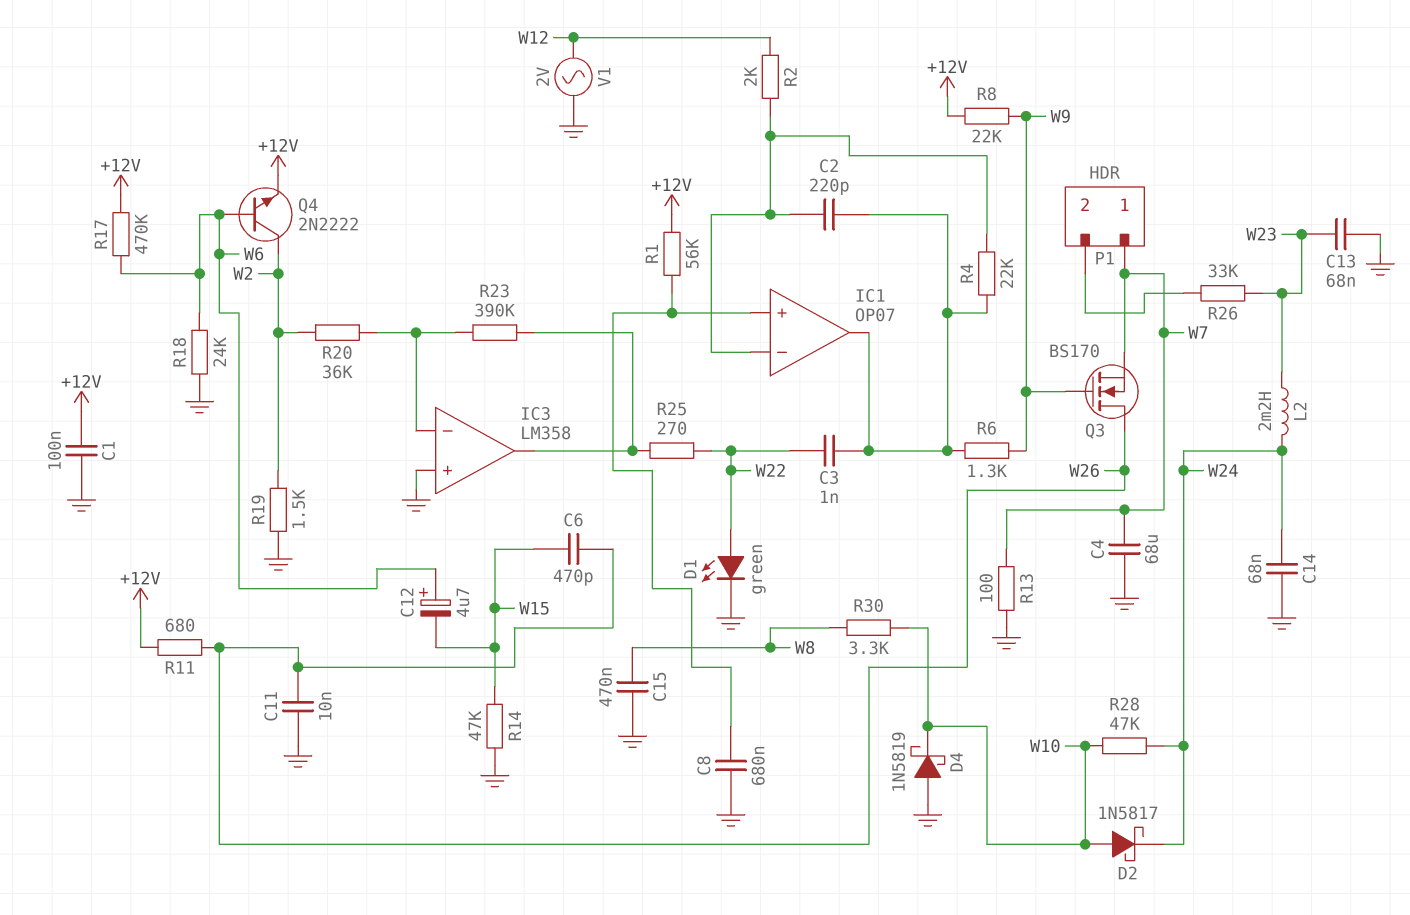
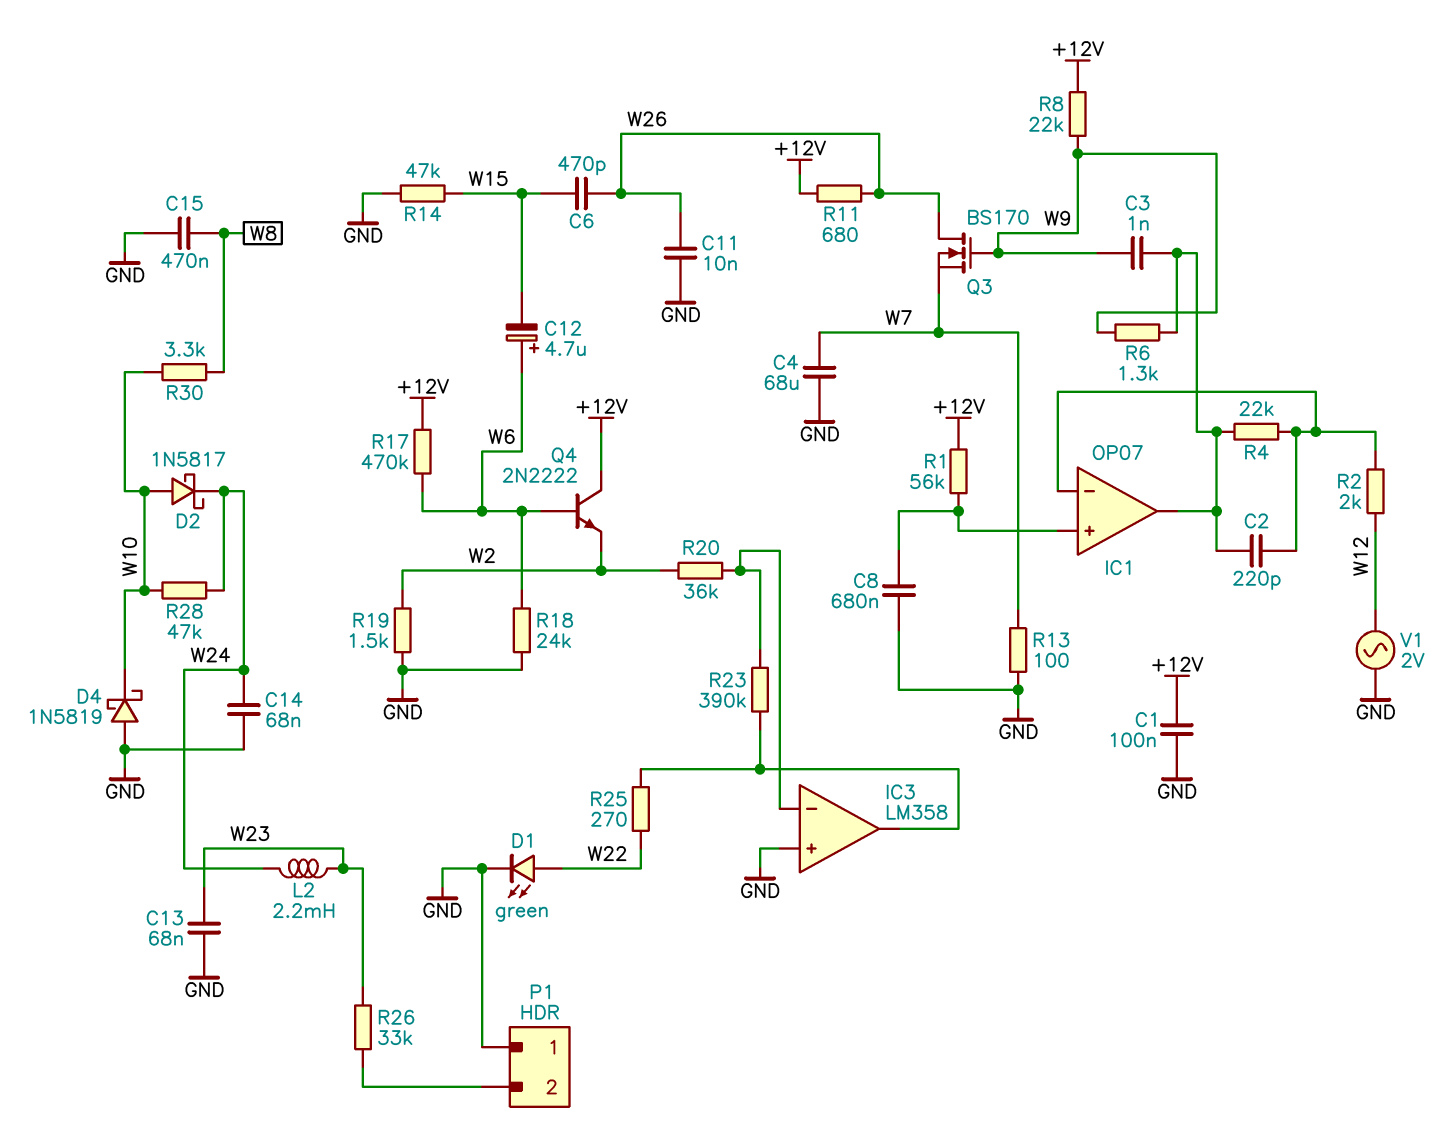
C3: 1nF (IC1/out, W22) -> 1nF (IC1/out, W9)
P1 pin 1: W7 -> GND
Q4: NPN 2N2222 (B W6, C W2, E +12V) -> NPN 2N2222 (B W6, C +12V, E W2)

